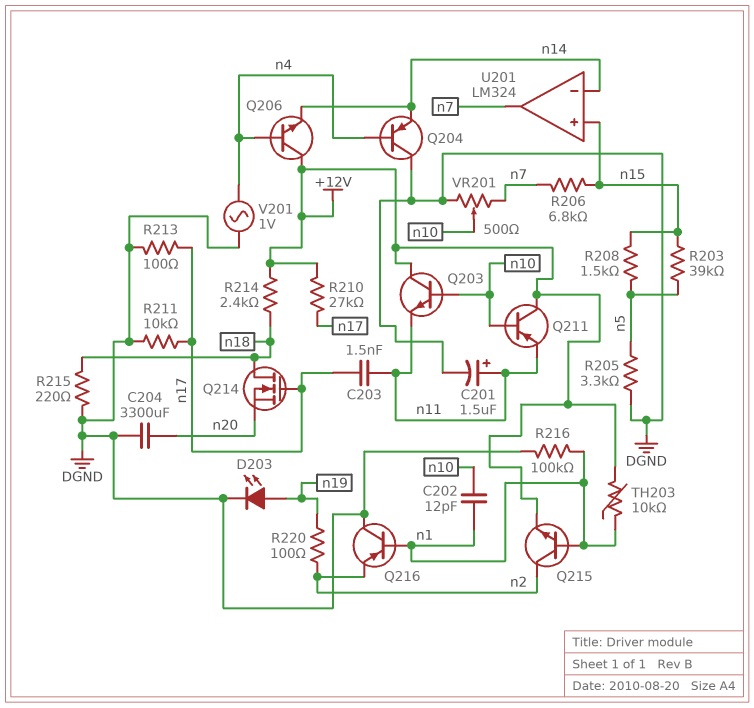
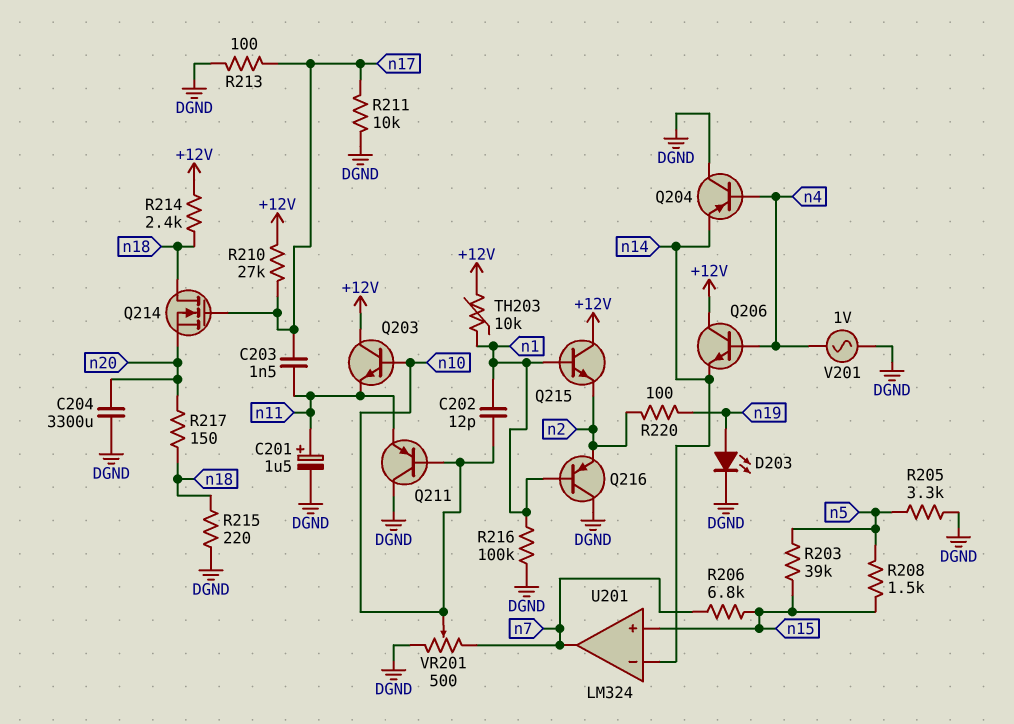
Q211: PNP (B n10, C +12V, E n11) -> PNP (B n10, C DGND, E n11)
Q215: NPN (B n1, C n2, E +12V) -> NPN (B n1, C +12V, E n2)
R217: none -> 150 (n18, n20)

